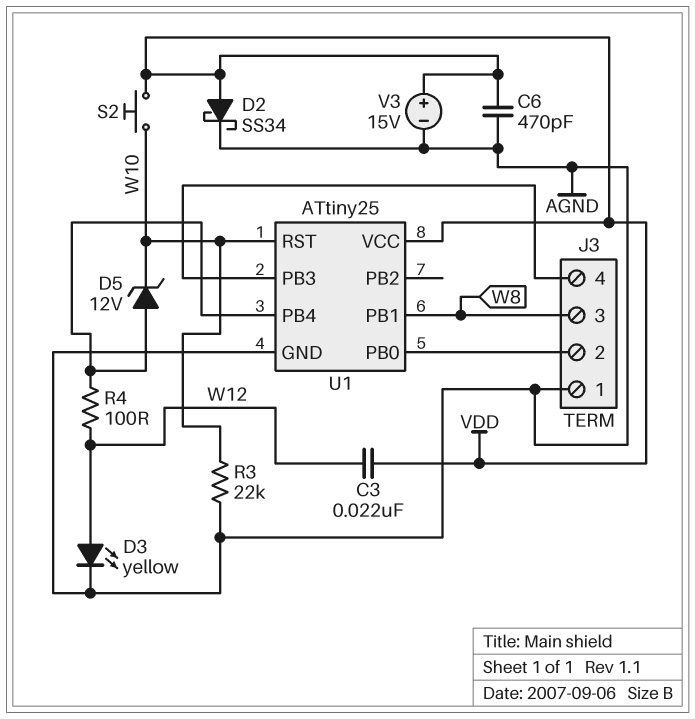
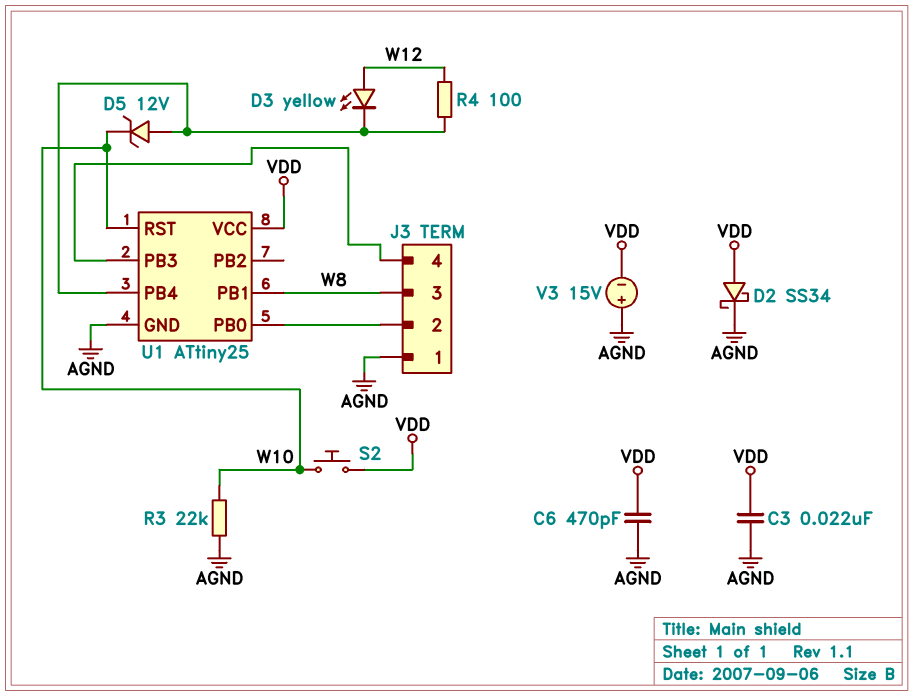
C3: 22nF (VDD, W12) -> 22nF (AGND, VDD)
D3: LED yellow (A W12, K AGND) -> LED yellow (A W12, K U1/PB4)
V3: 15V (plus VDD, minus AGND) -> 15V (plus AGND, minus VDD)

